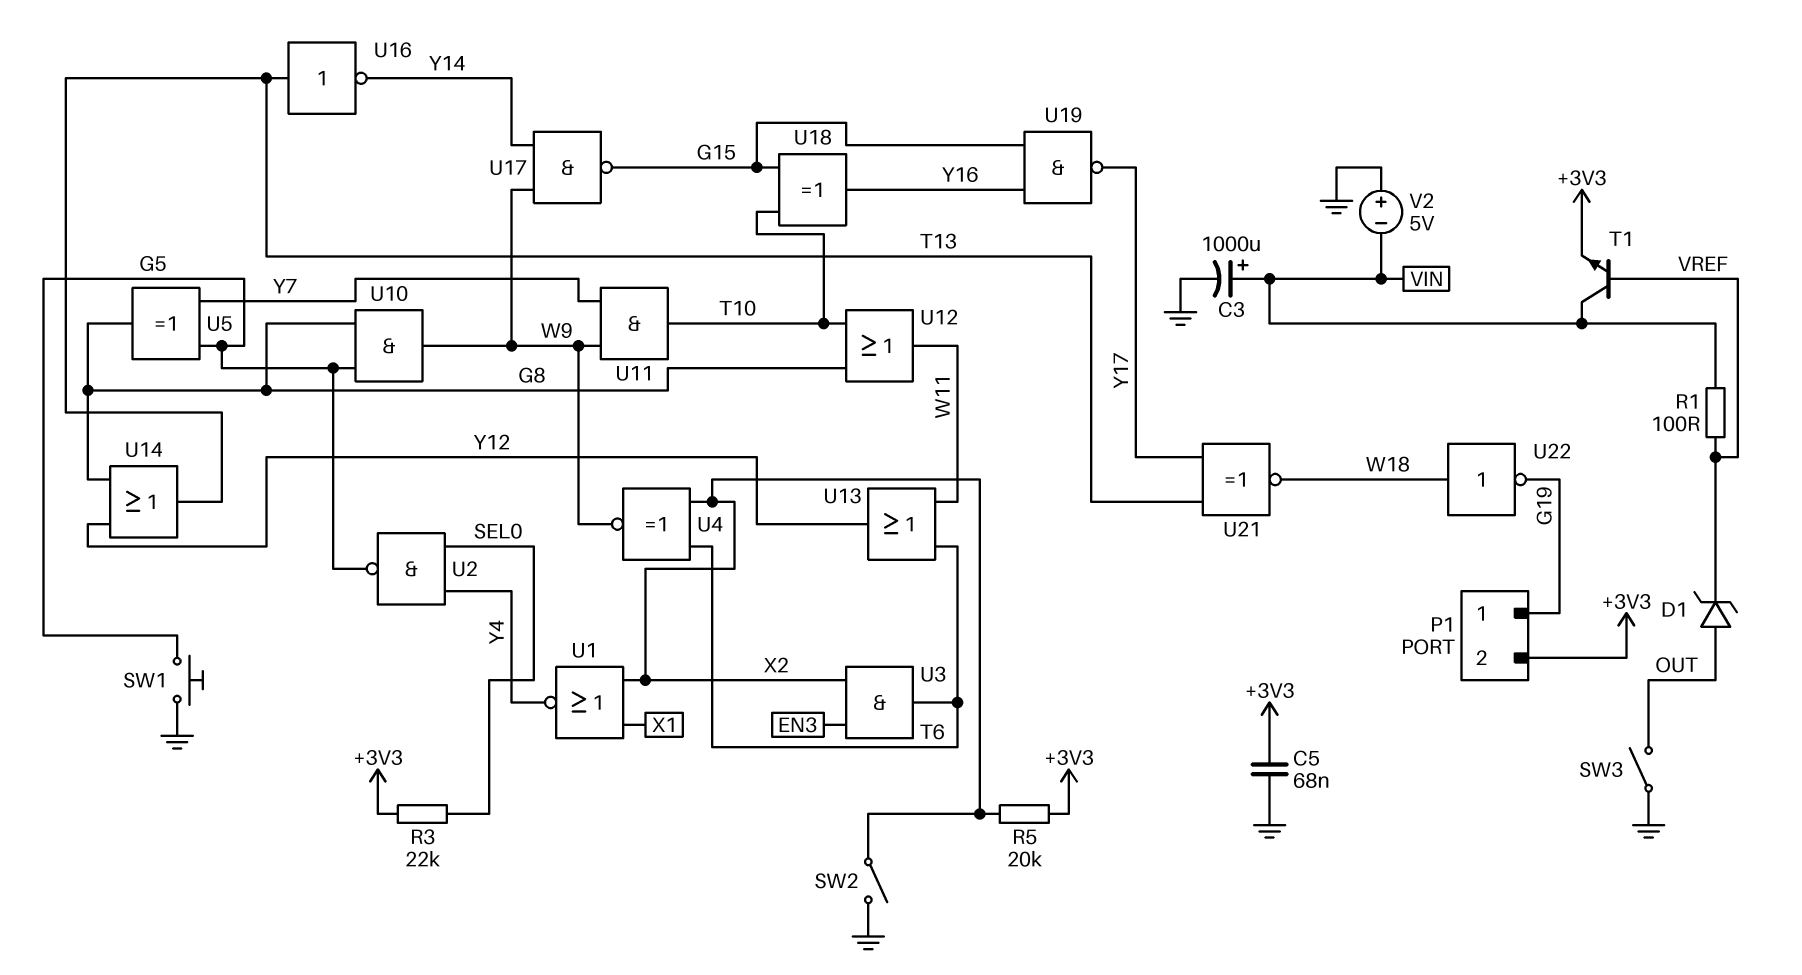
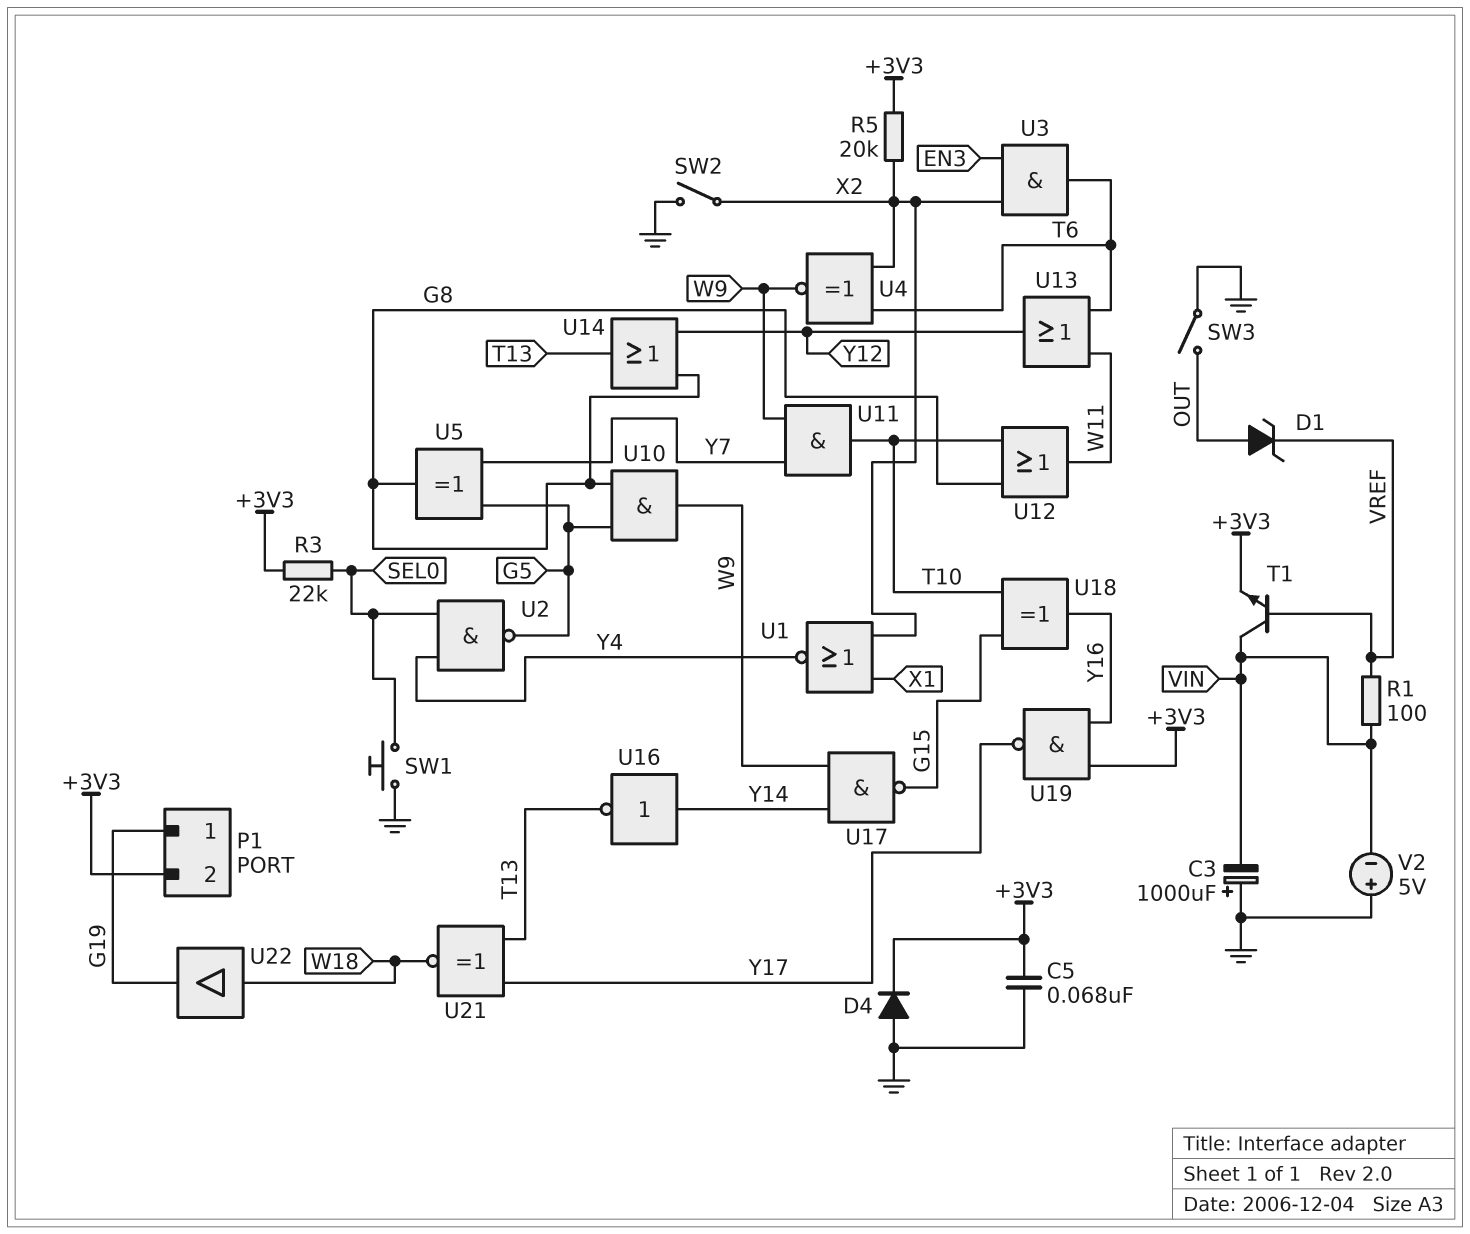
C3: 1000uF (plus VIN, minus GND) -> 1000uF (plus GND, minus VIN)
D4: none -> diode (A GND, K +3V3)
SW1: button (G5, GND) -> button (GND, SEL0)
U16: NOT (in T13, out Y14) -> NOT (in Y14, out T13)
U19: NAND (in G15, in Y16, out Y17) -> NAND (in +3V3, in Y16, out Y17)
U22: NOT (in W18, out G19) -> buffer (in W18, out G19)

